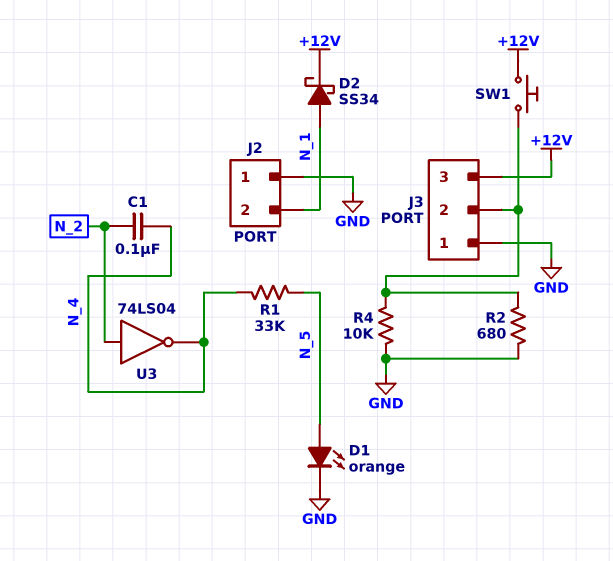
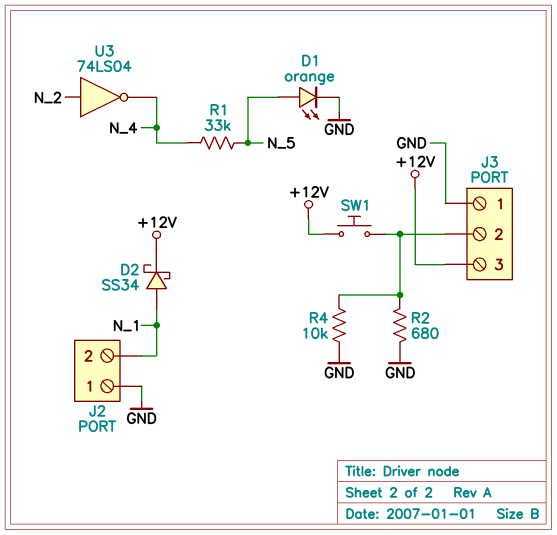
C1: 100nF (N_2, N_4) -> none

